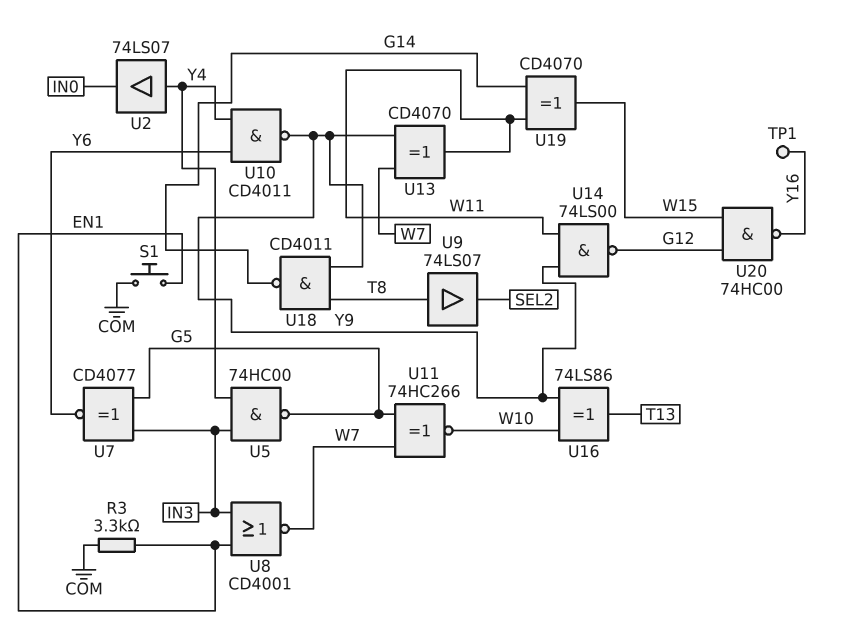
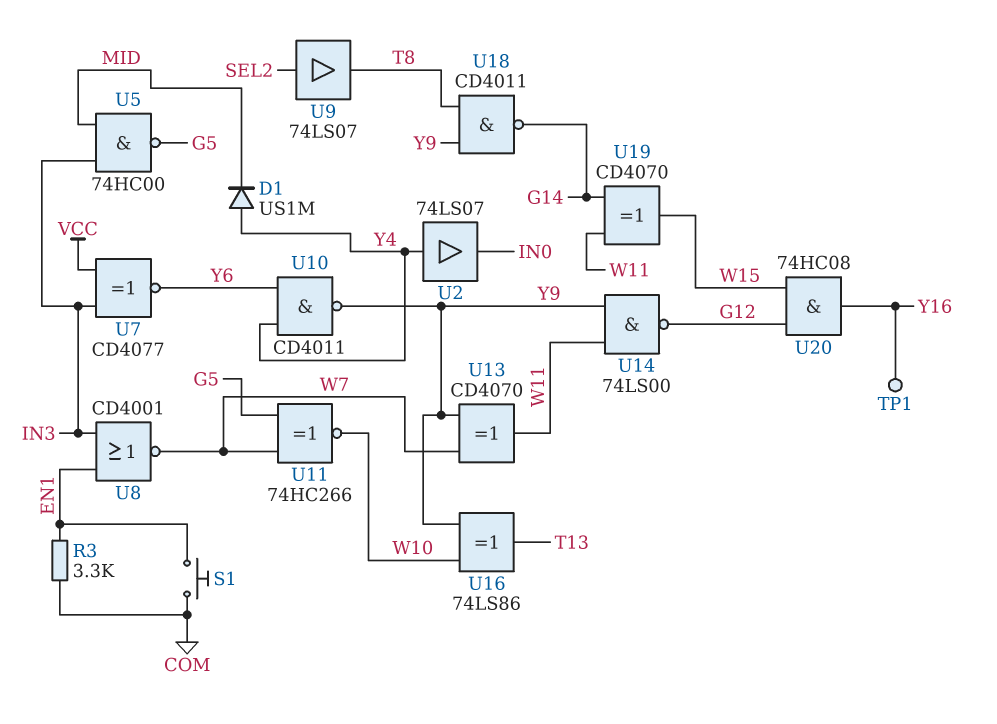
D1: none -> diode US1M (A Y4, K MID)
U5: NAND 74HC00 (in IN3, in Y4, out G5) -> NAND 74HC00 (in IN3, in MID, out G5)
U7: XNOR CD4077 (in G5, in IN3, out Y6) -> XNOR CD4077 (in IN3, in VCC, out Y6)
U9: buffer 74LS07 (in T8, out SEL2) -> buffer 74LS07 (in SEL2, out T8)
U20: NAND 74HC00 (in G12, in W15, out Y16) -> AND 74HC08 (in G12, in W15, out Y16)

